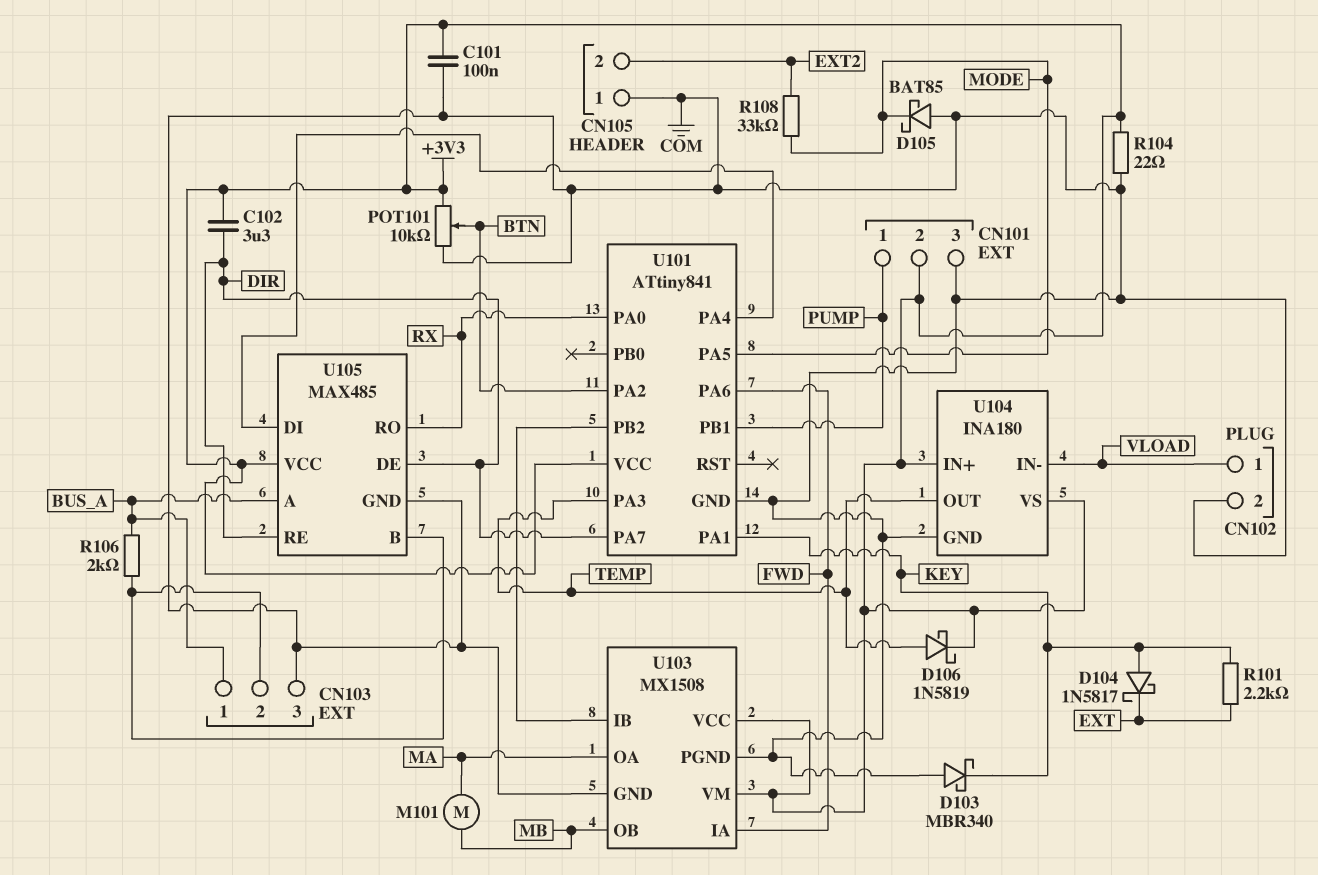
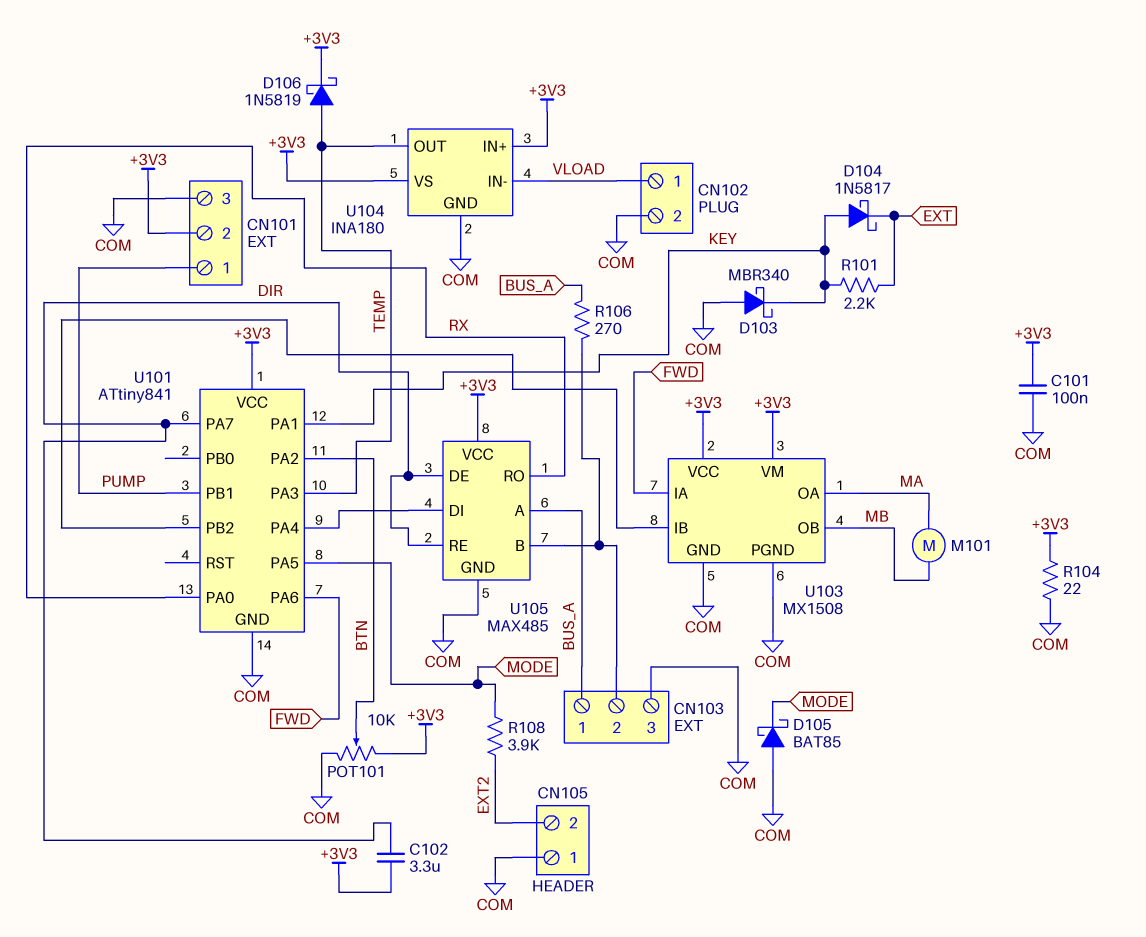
R106: 2k (BUS_A, CN103/2) -> 270 (BUS_A, CN103/2)
R108: 33k (EXT2, MODE) -> 3.9k (EXT2, MODE)

